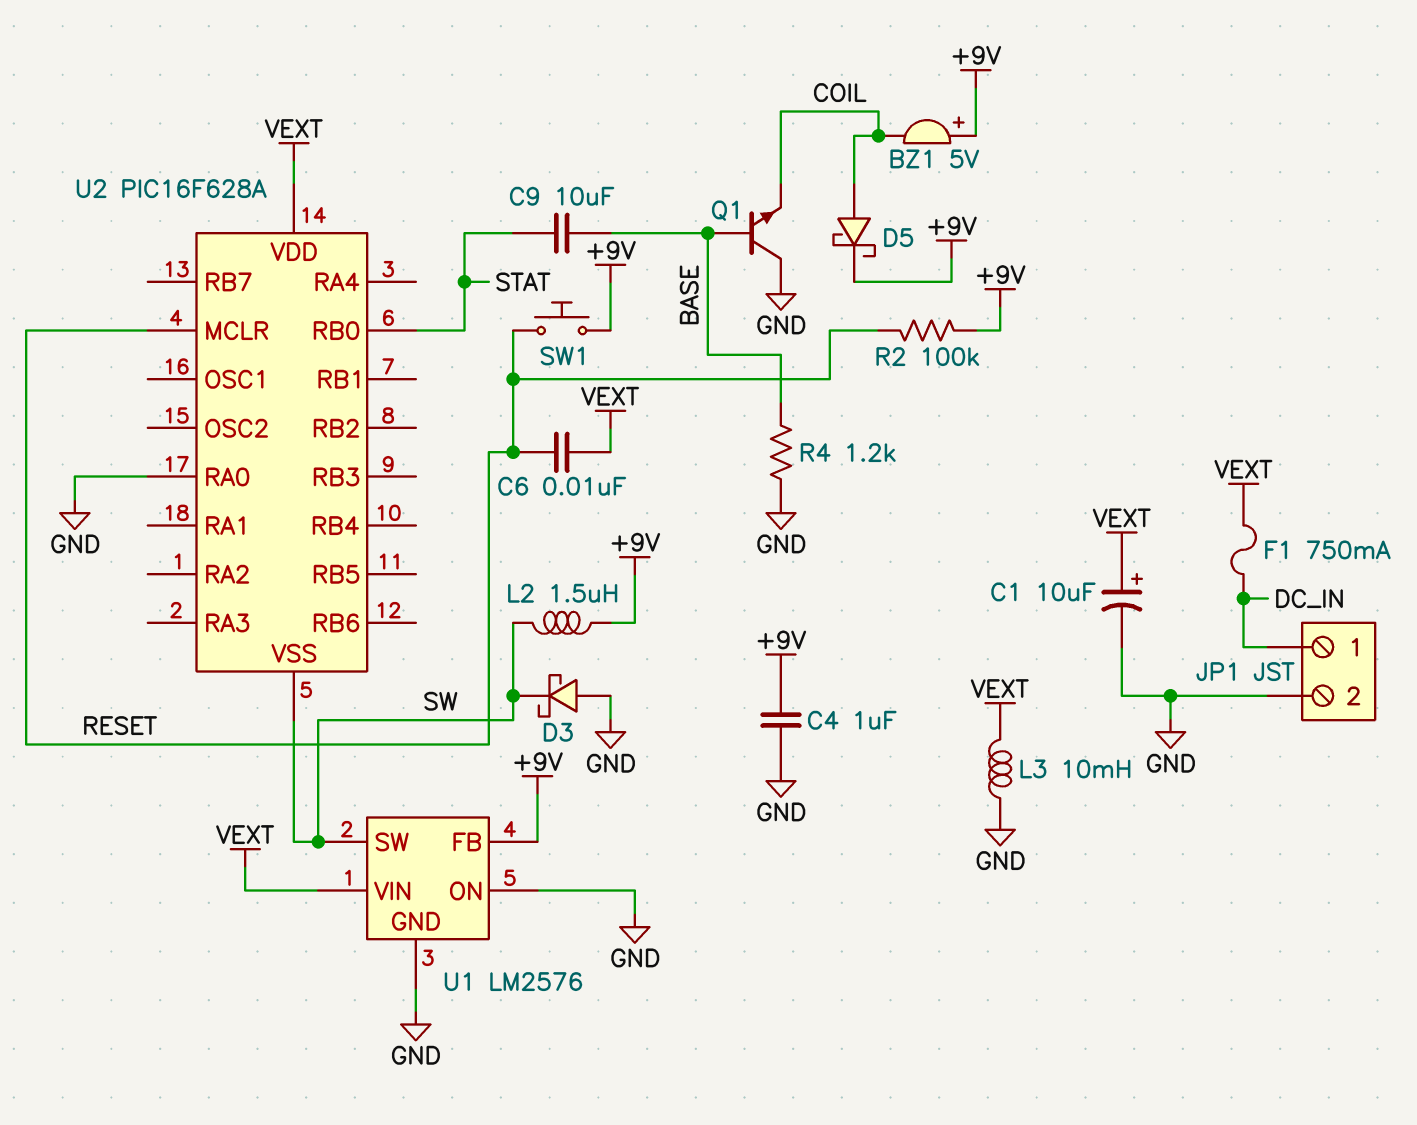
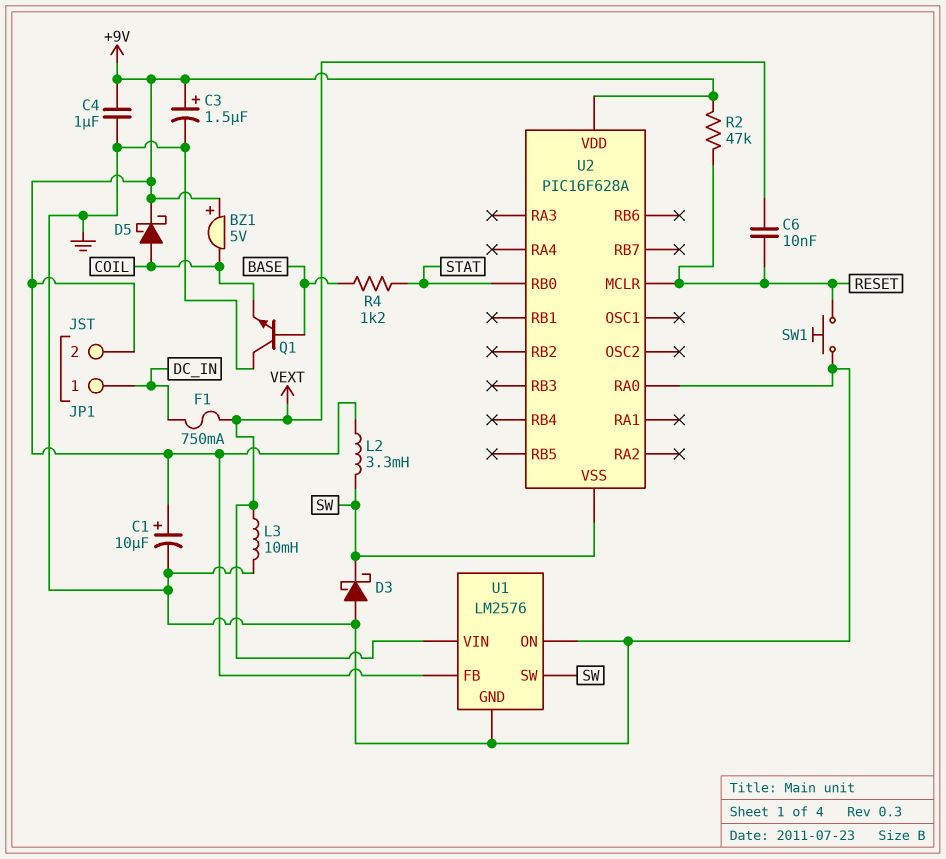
C1: 10uF (plus VEXT, minus GND) -> 10uF (plus +9V, minus GND)
C3: none -> 1.5uF (plus +9V, minus GND)
C9: 10uF (BASE, STAT) -> none
JP1 pin 2: GND -> +9V
L2: 1.5uH (+9V, SW) -> 3.3mH (+9V, SW)
R2: 100k (+9V, RESET) -> 47k (+9V, RESET)
R4: 1.2k (BASE, GND) -> 1.2k (BASE, STAT)
SW1: button (+9V, RESET) -> button (GND, RESET)
U2 pin VDD: VEXT -> +9V

